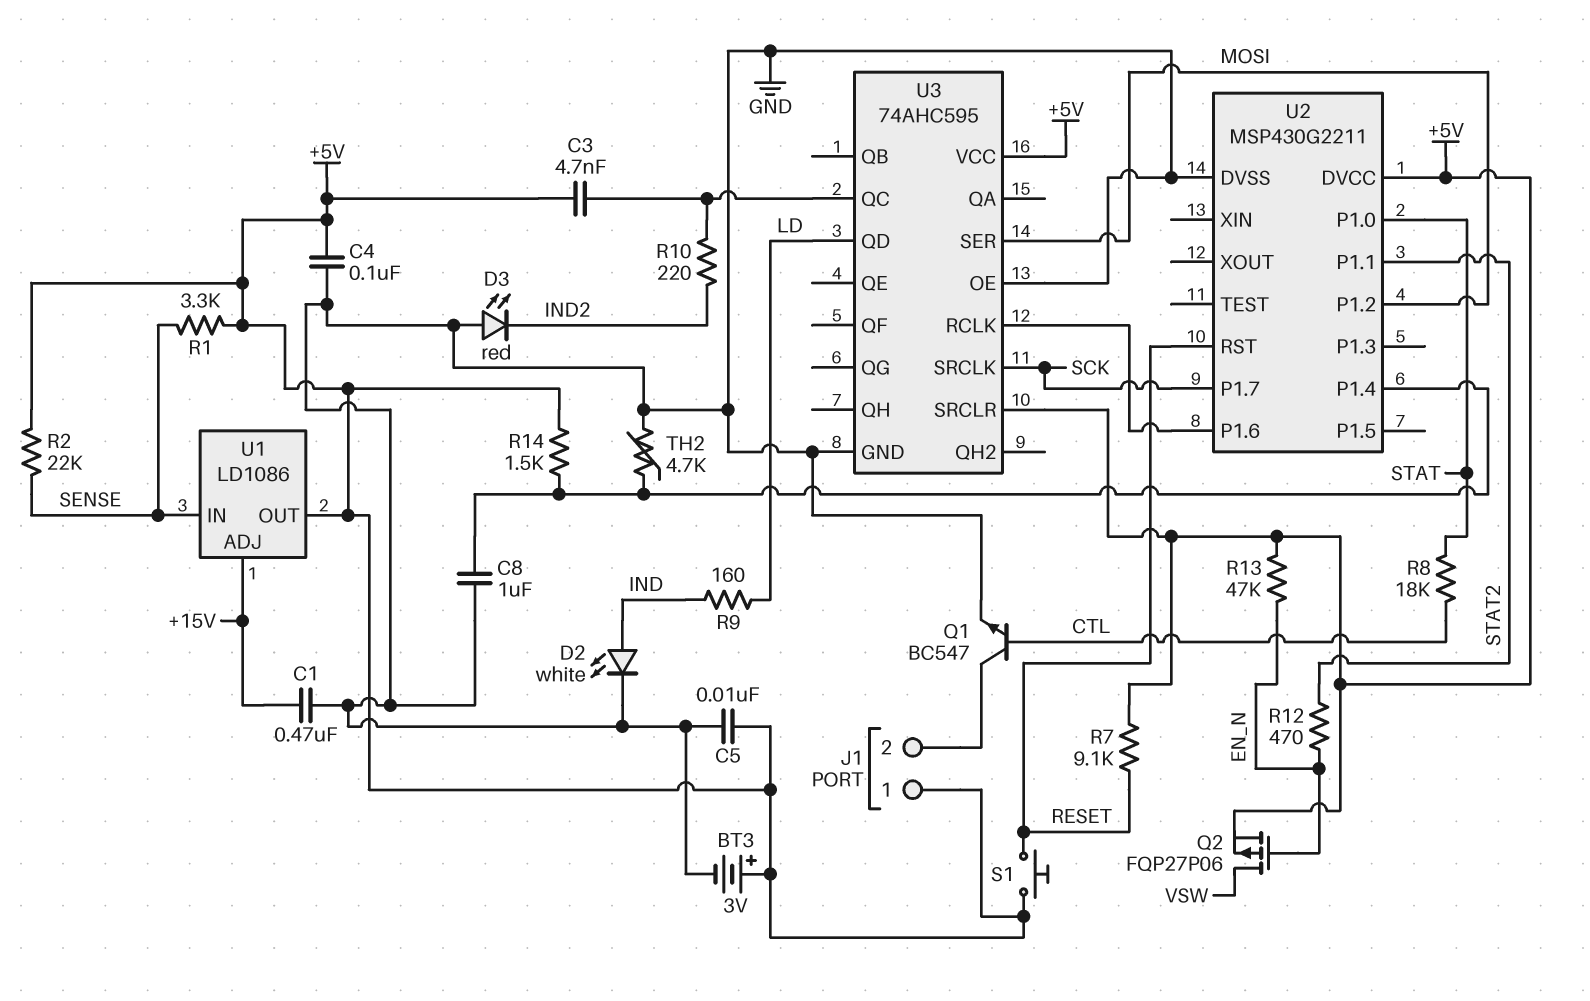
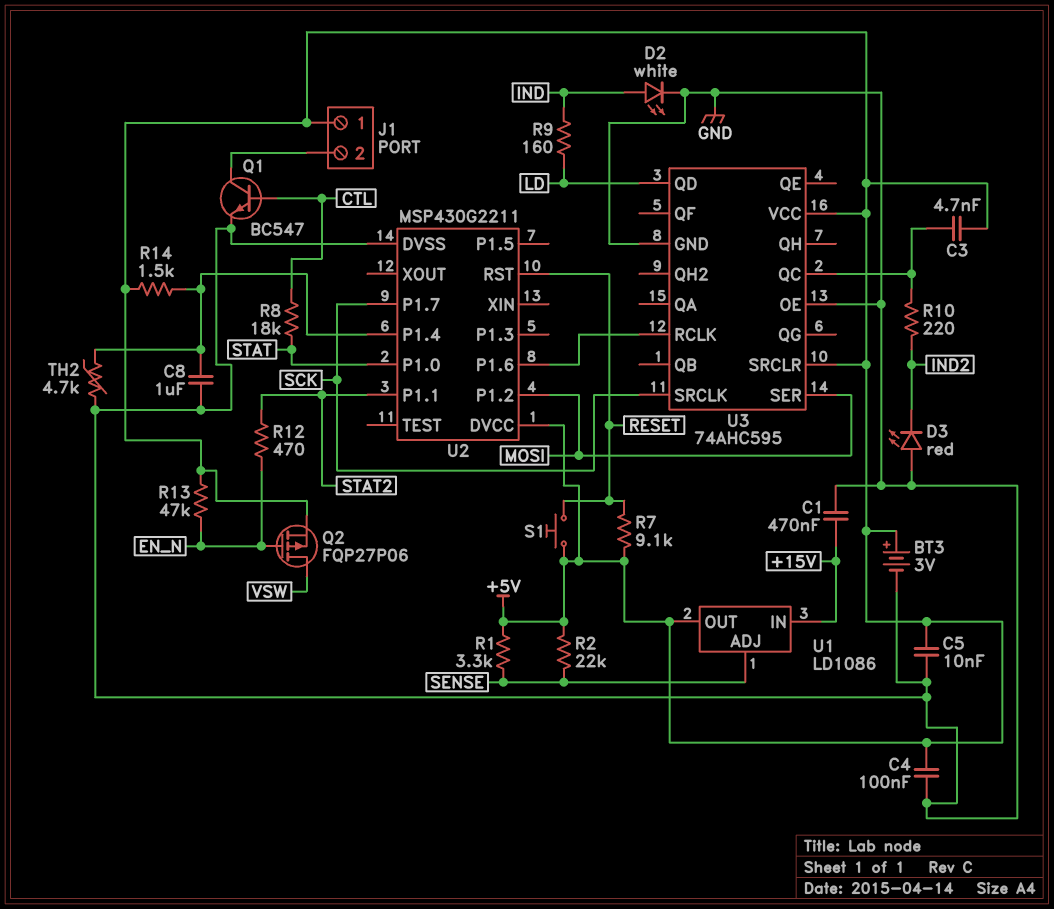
U1 pin ADJ: +15V -> SENSE
U1 pin IN: SENSE -> +15V

